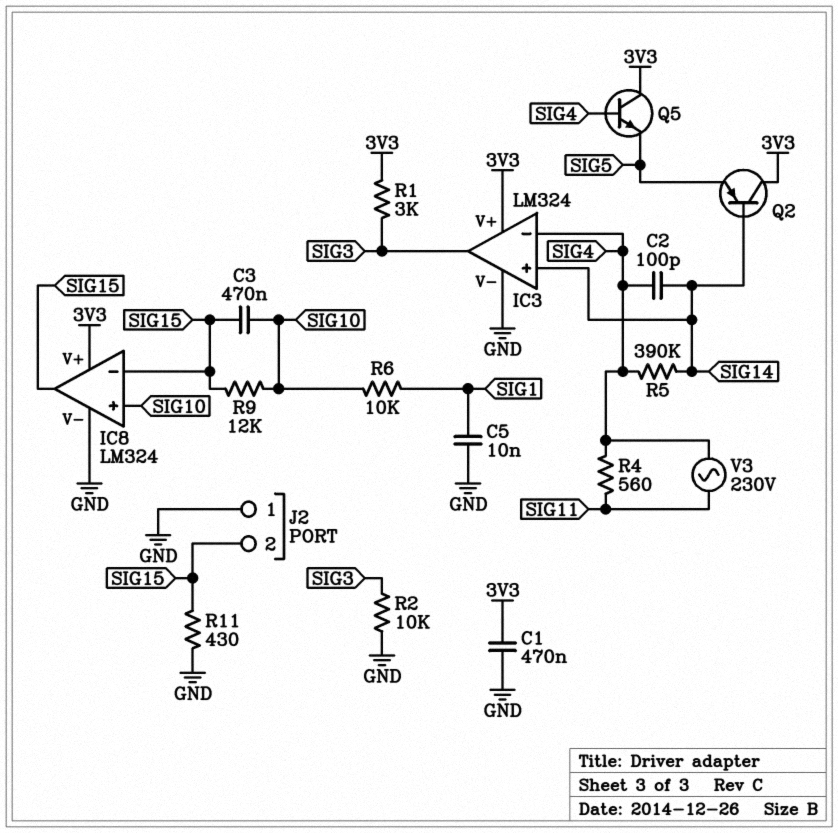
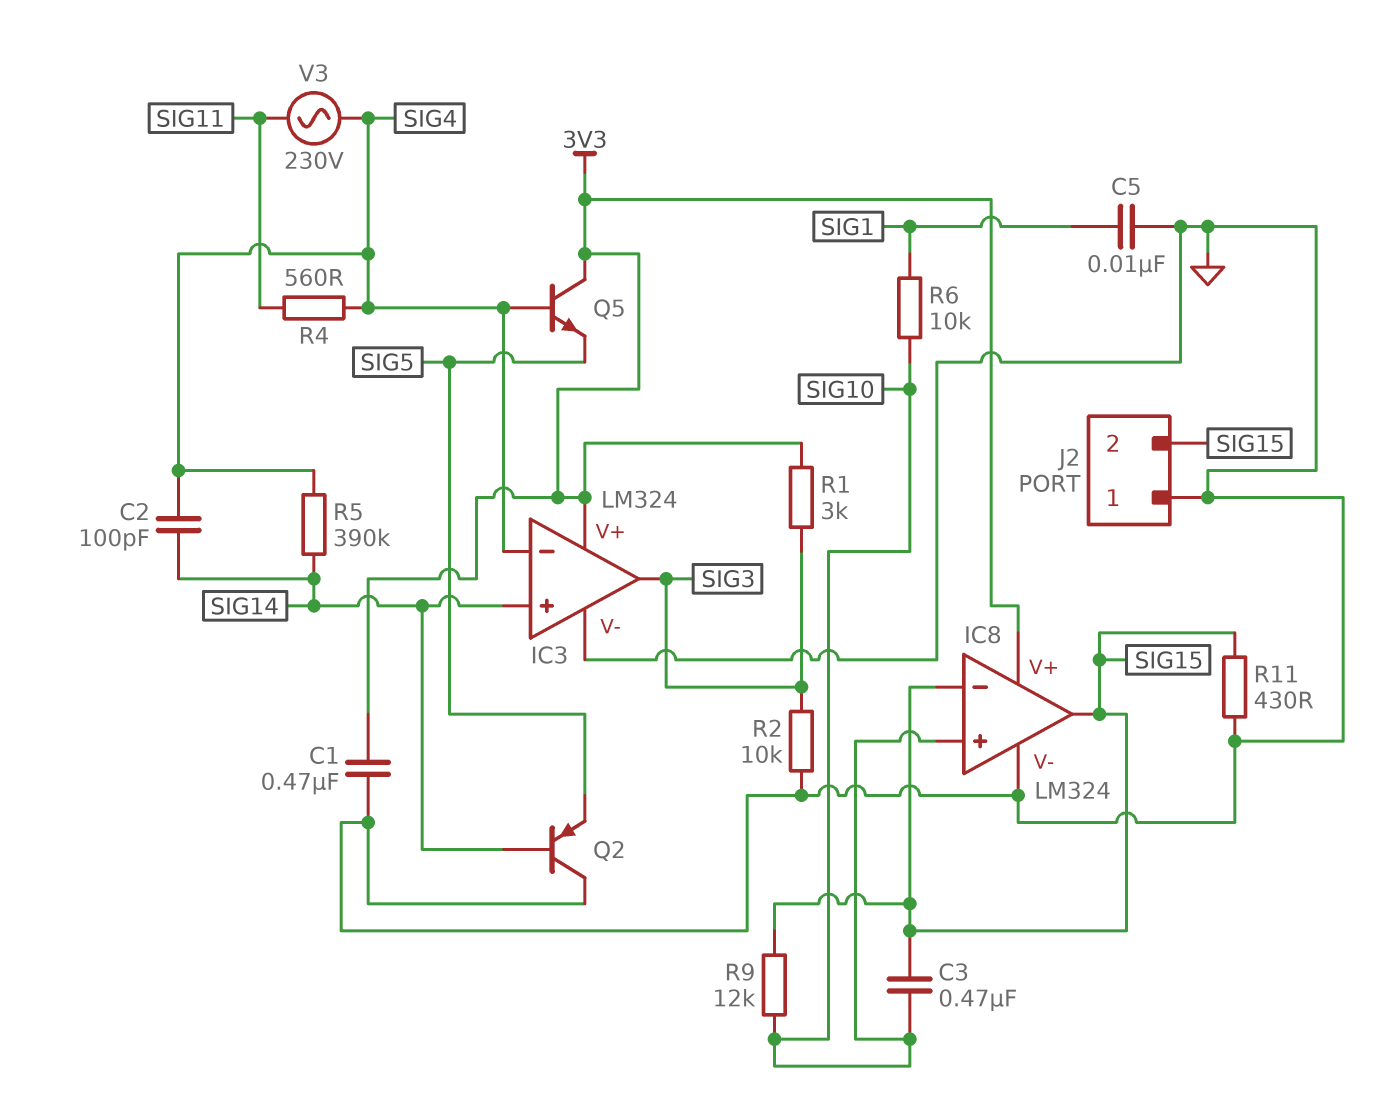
Q2: PNP (B SIG14, C 3V3, E SIG5) -> PNP (B SIG14, C GND, E SIG5)

